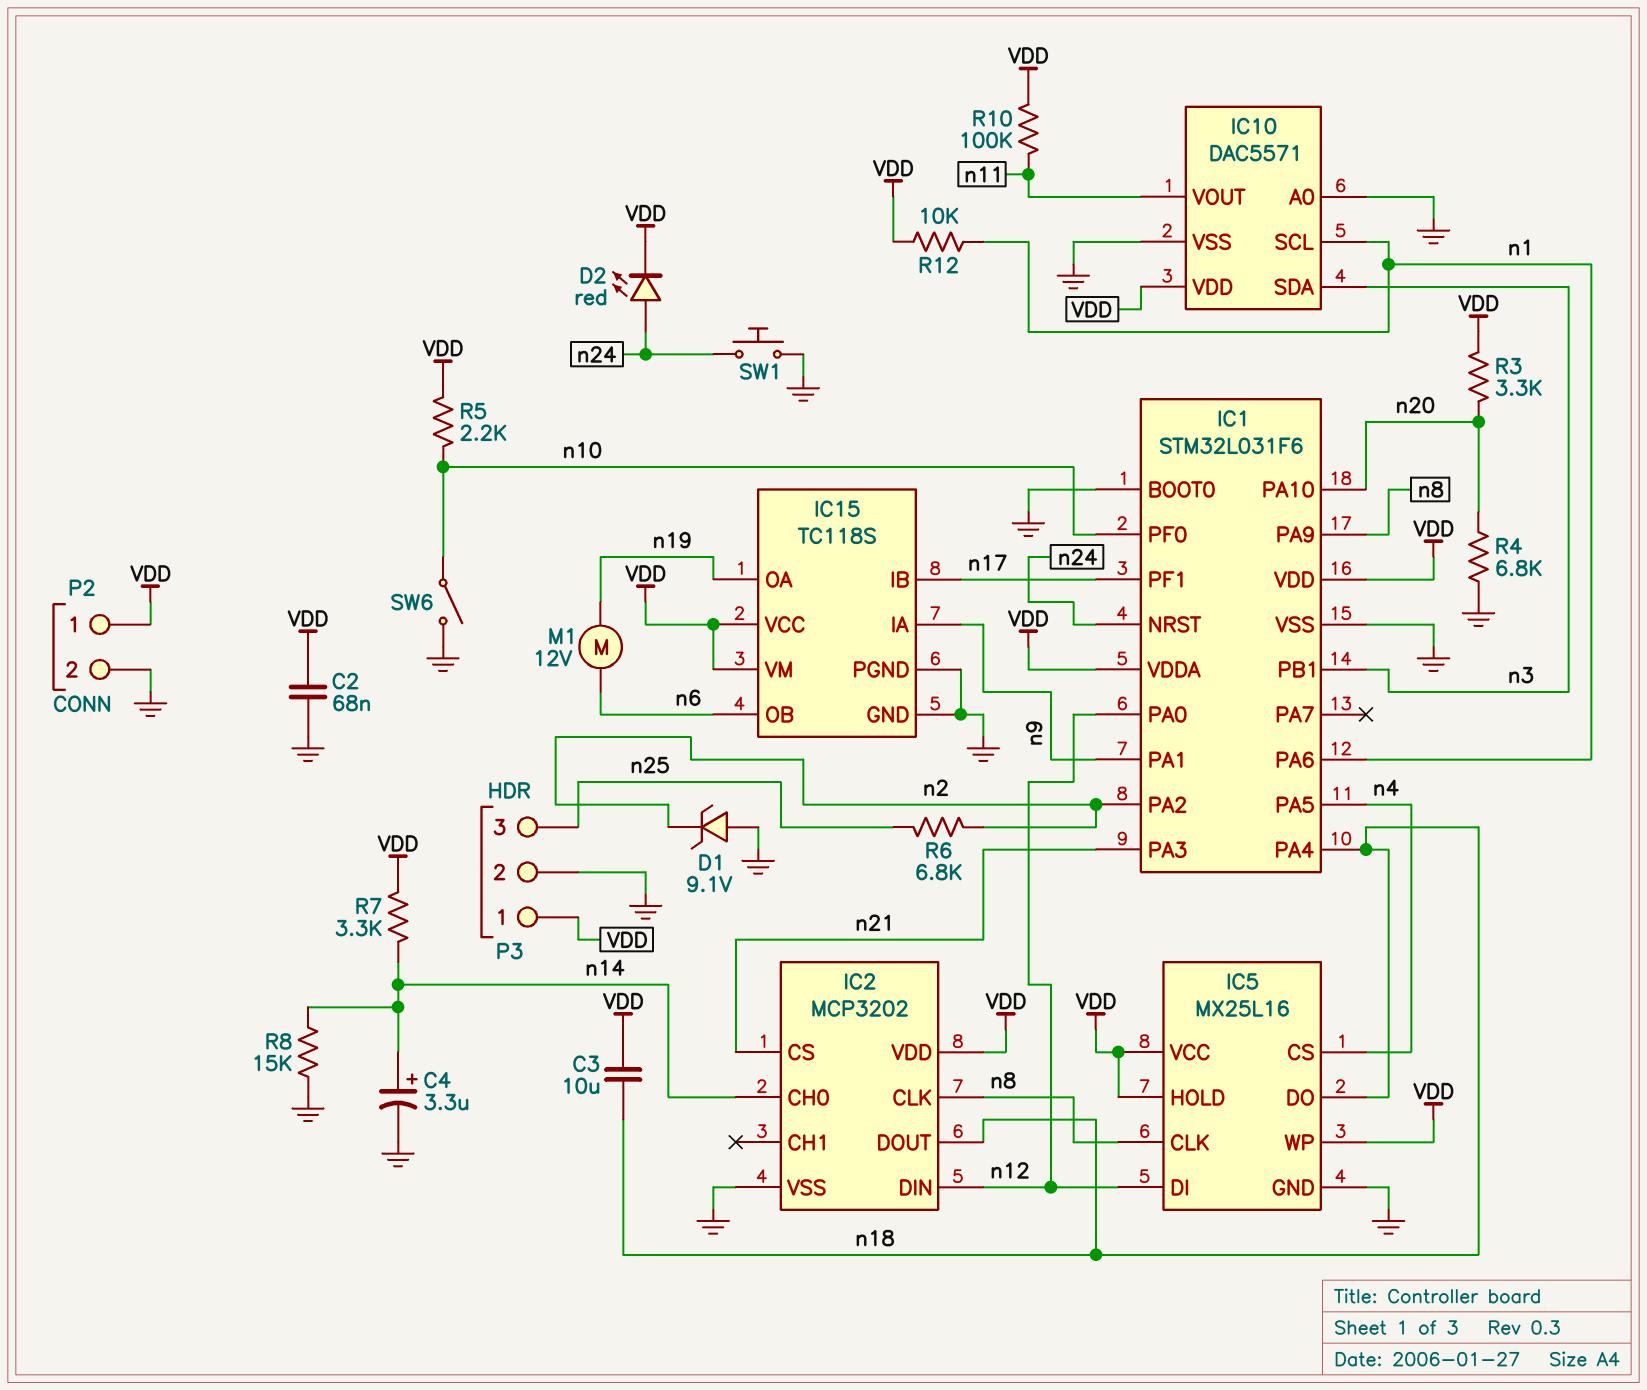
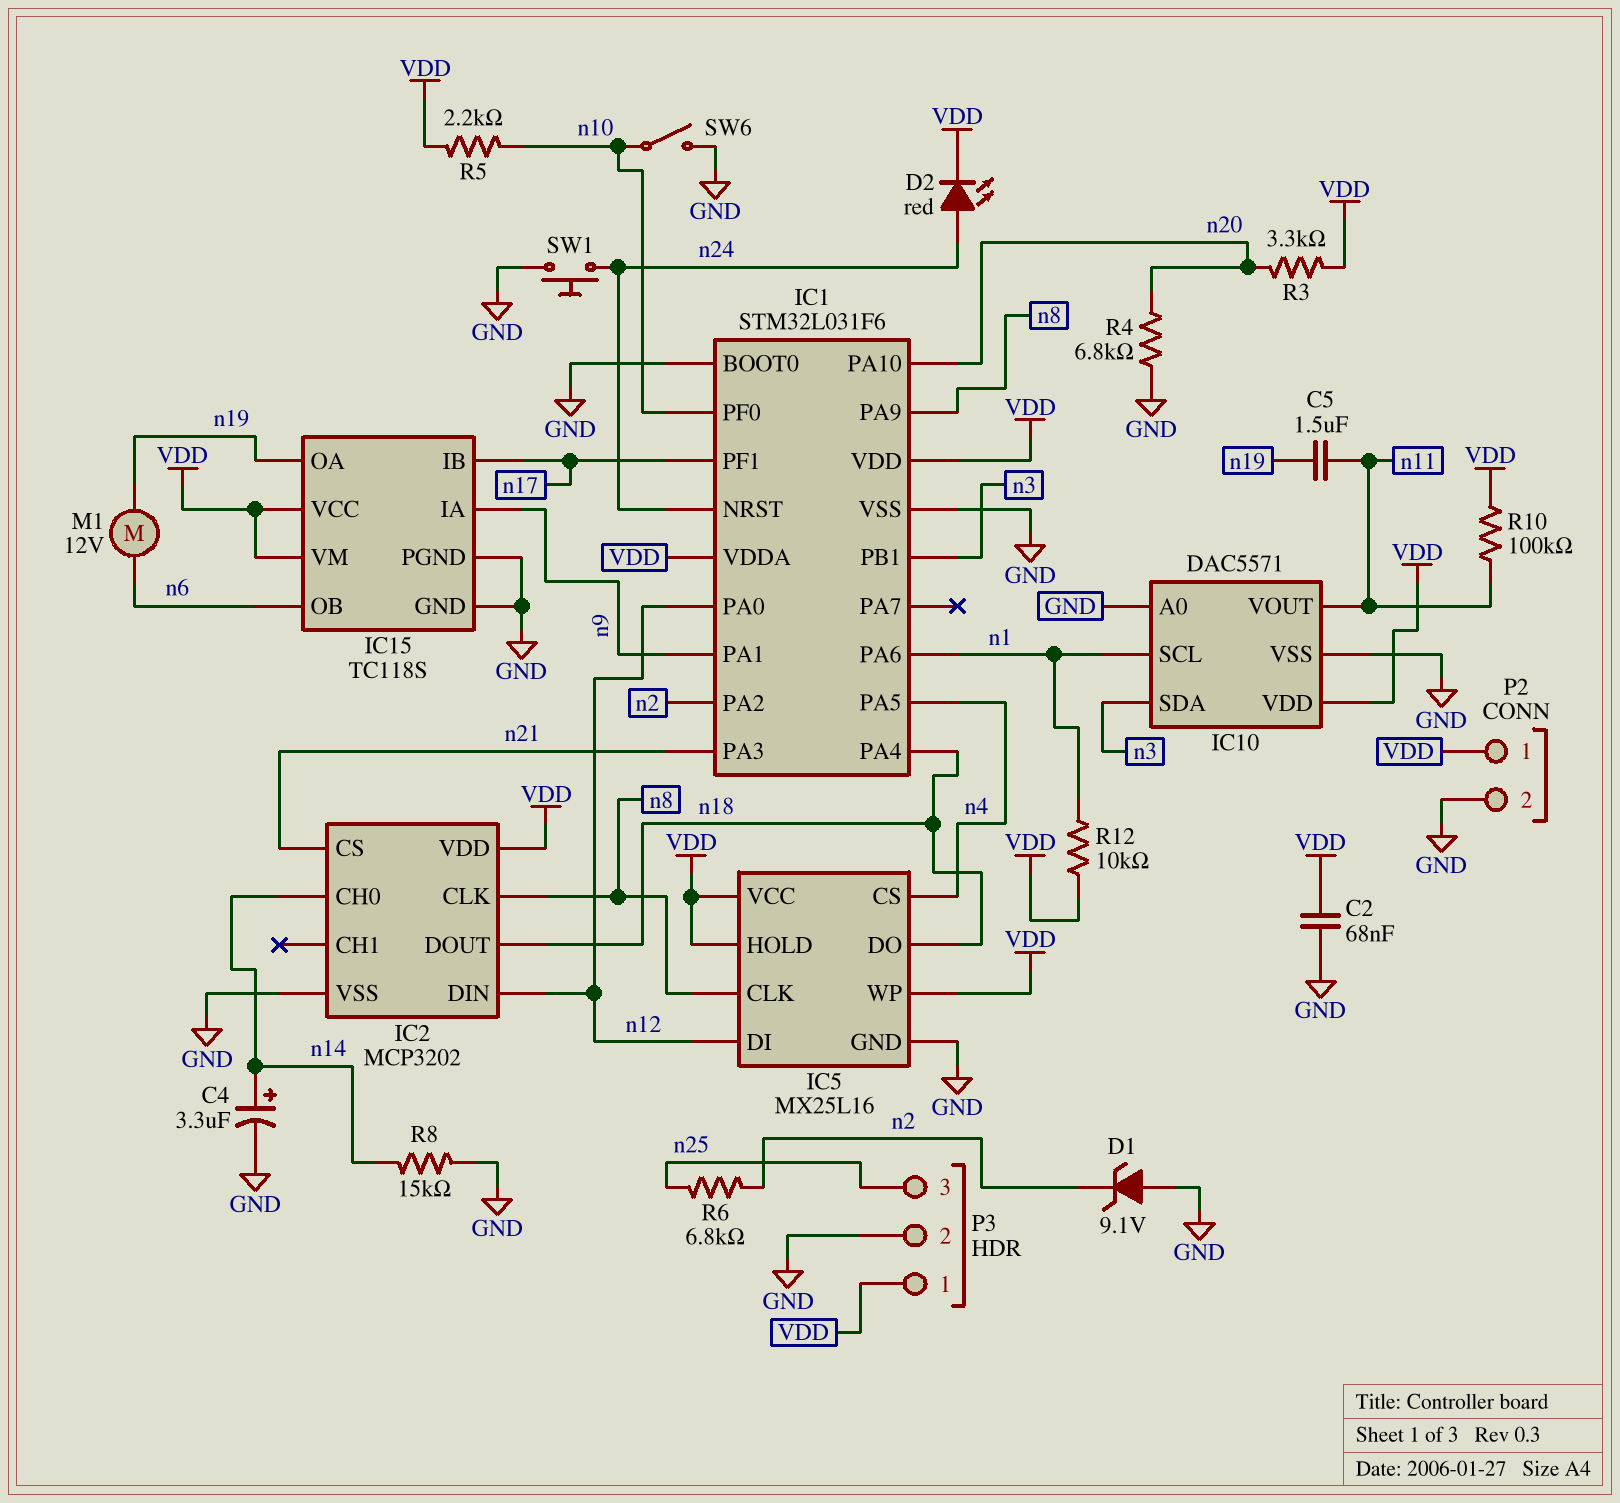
C3: 10uF (VDD, n18) -> none
C5: none -> 1.5uF (n11, n19)
R7: 3.3k (VDD, n14) -> none

